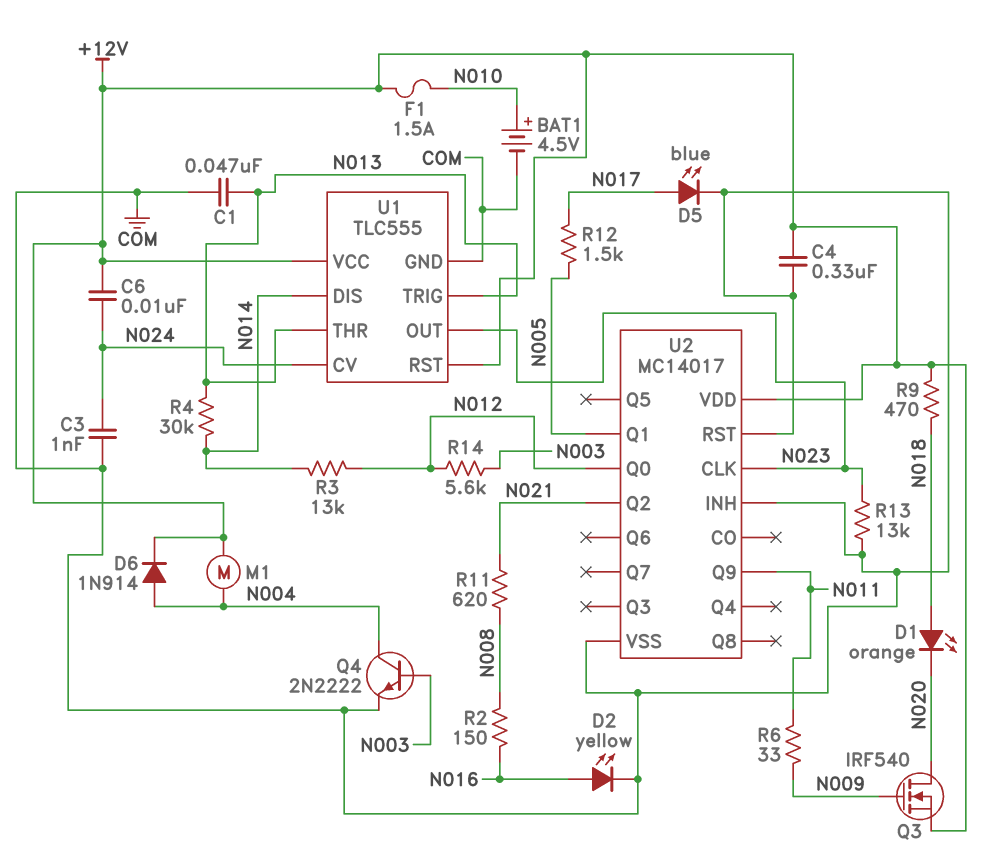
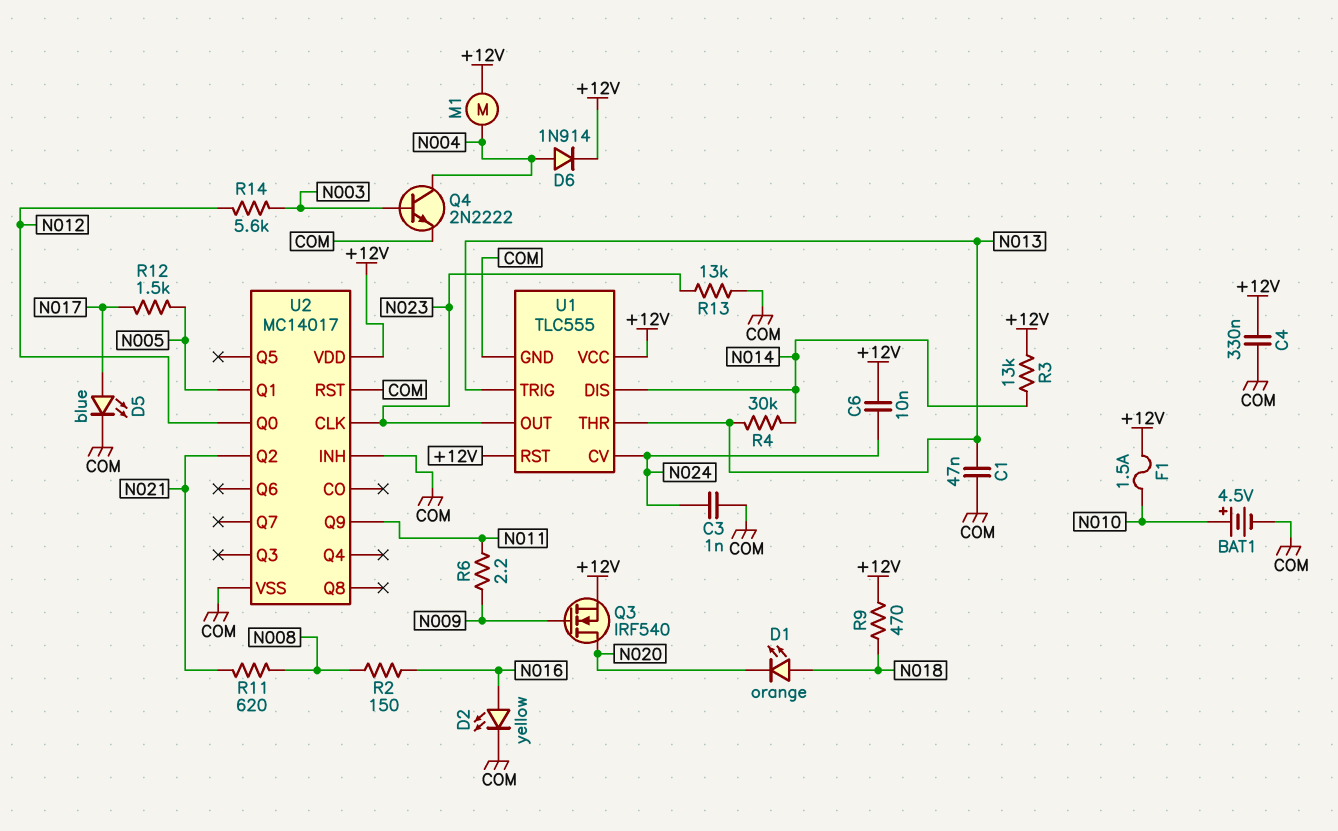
R3: 13k (N012, N014) -> 13k (+12V, N014)
R6: 33 (N009, N011) -> 2.2 (N009, N011)

